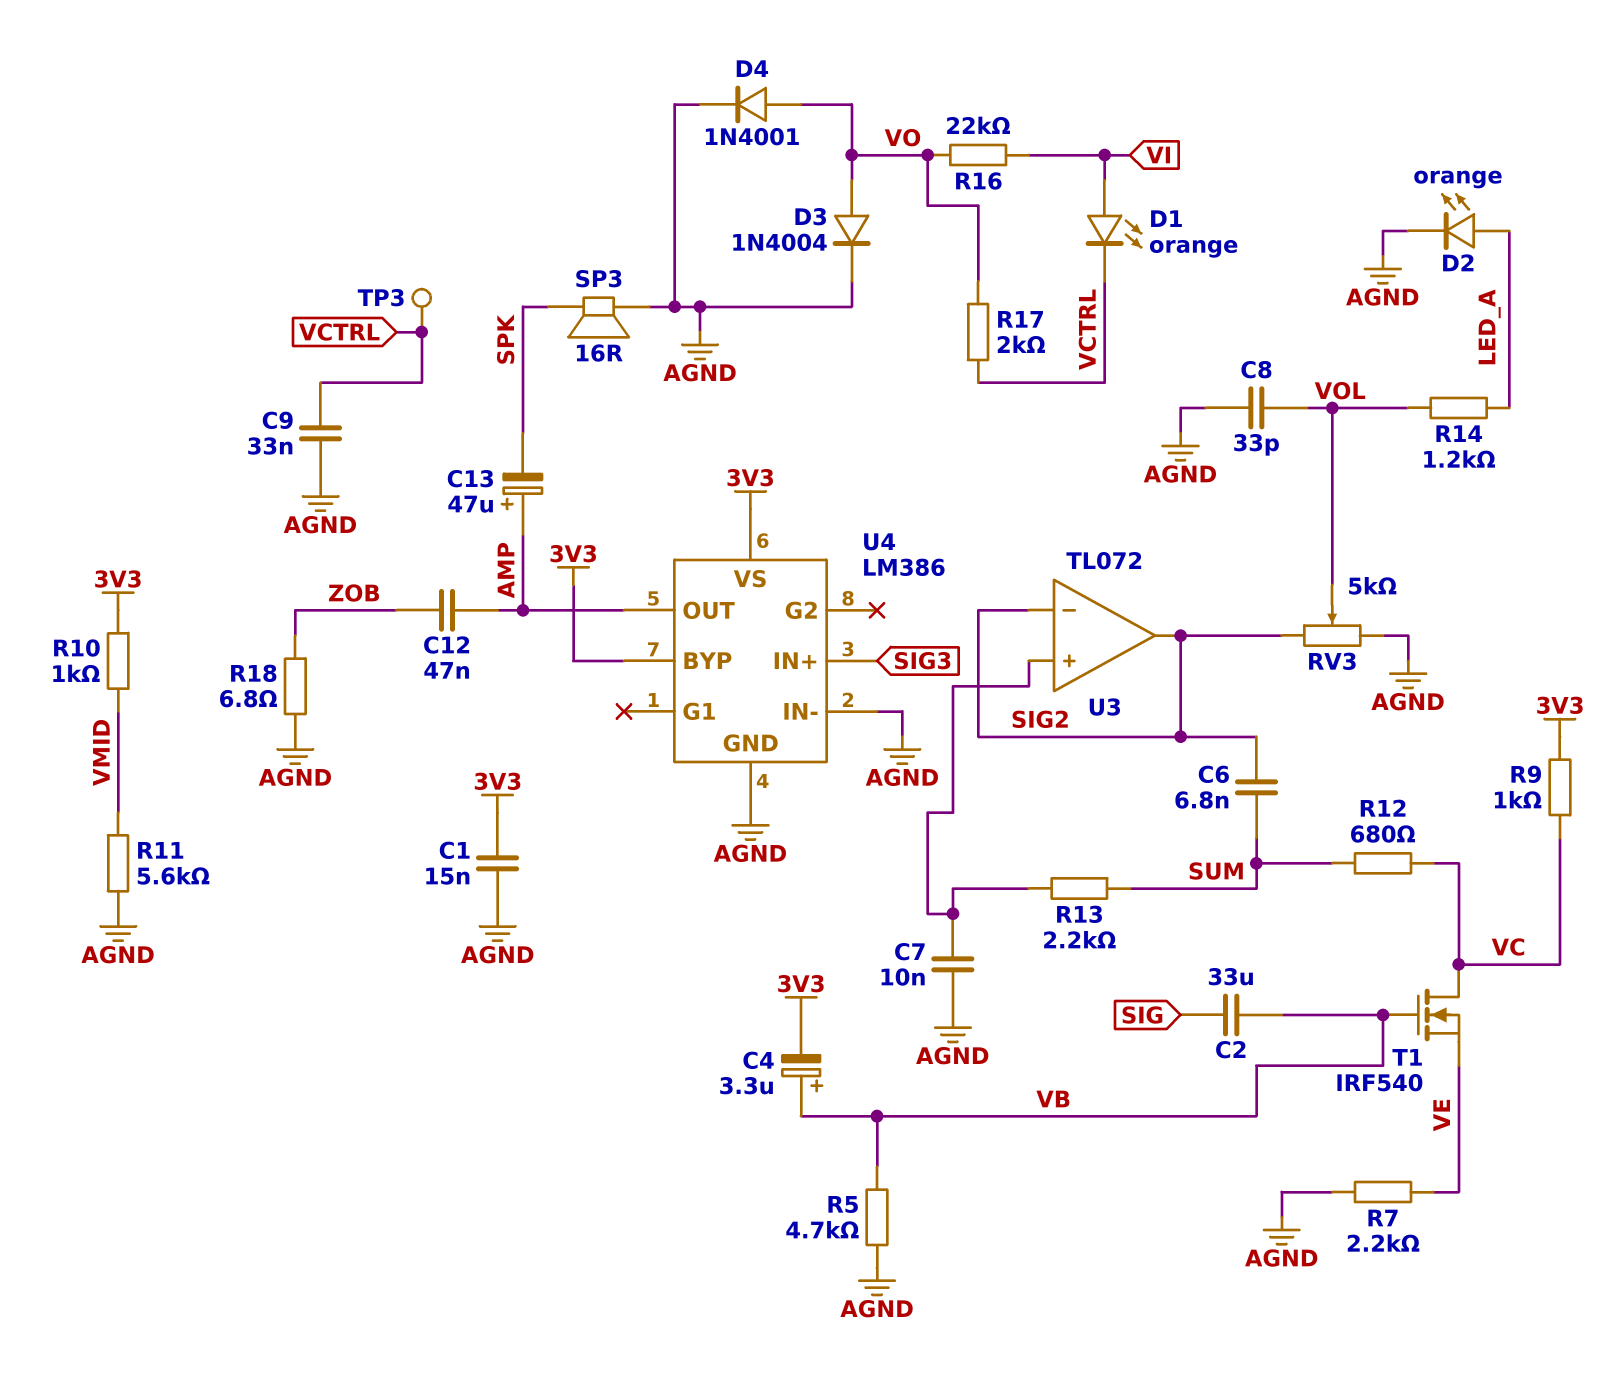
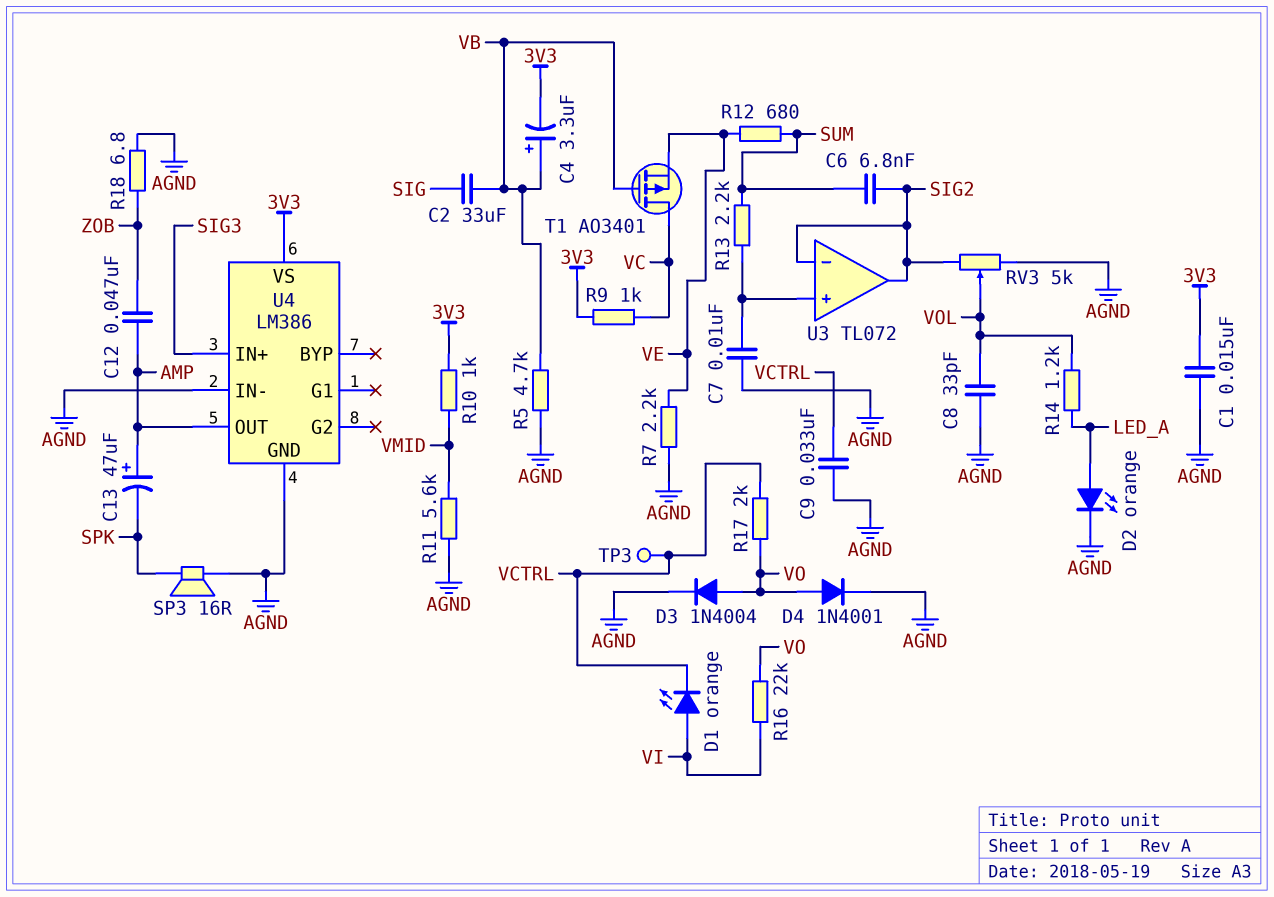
R12: 680 (SUM, VC) -> 680 (SUM, VE)
T1: NMOS IRF540 (G VB, D VC, S VE) -> PMOS AO3401 (G VB, D VC, S VE)
U4 pin BYP: 3V3 -> none

